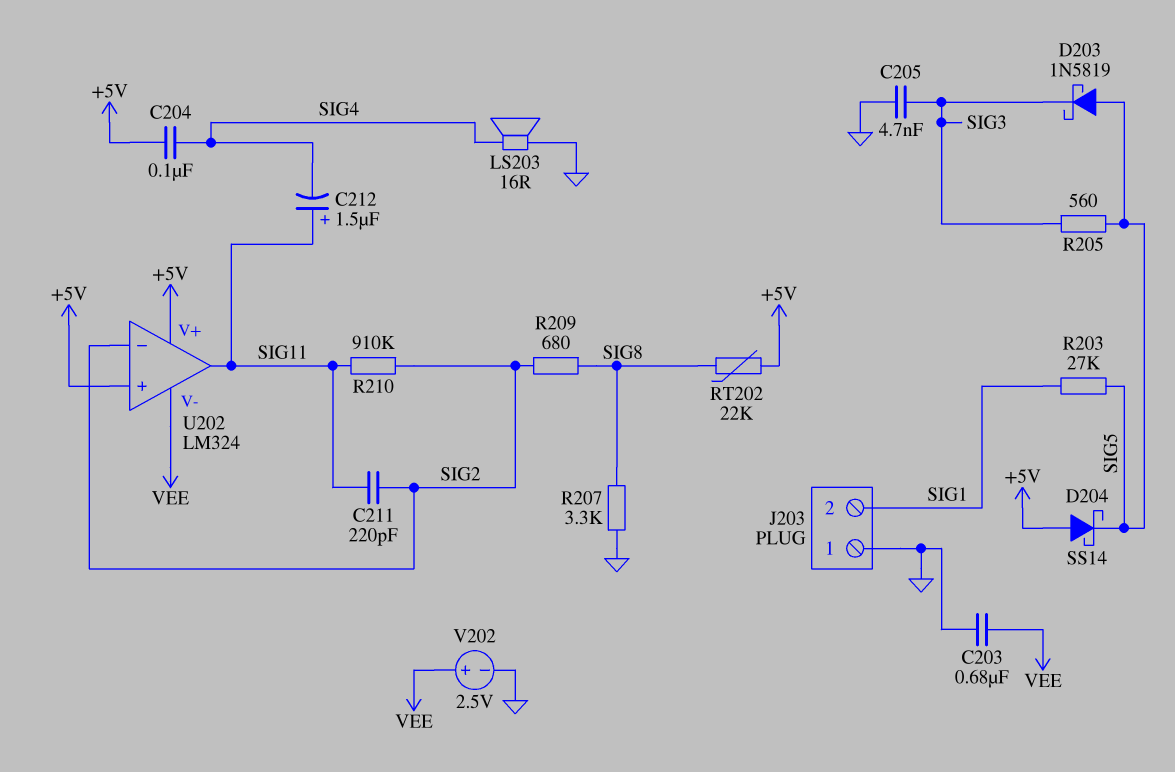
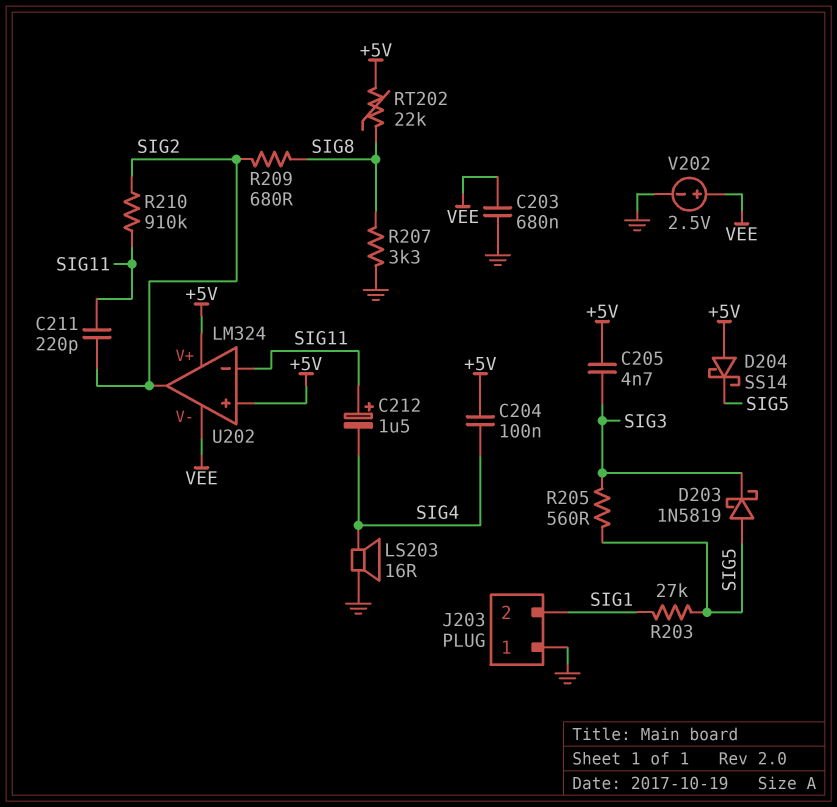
C205: 4.7nF (GND, SIG3) -> 4.7nF (+5V, SIG3)
U202 pin in-: SIG2 -> SIG11
U202 pin out: SIG11 -> SIG2

